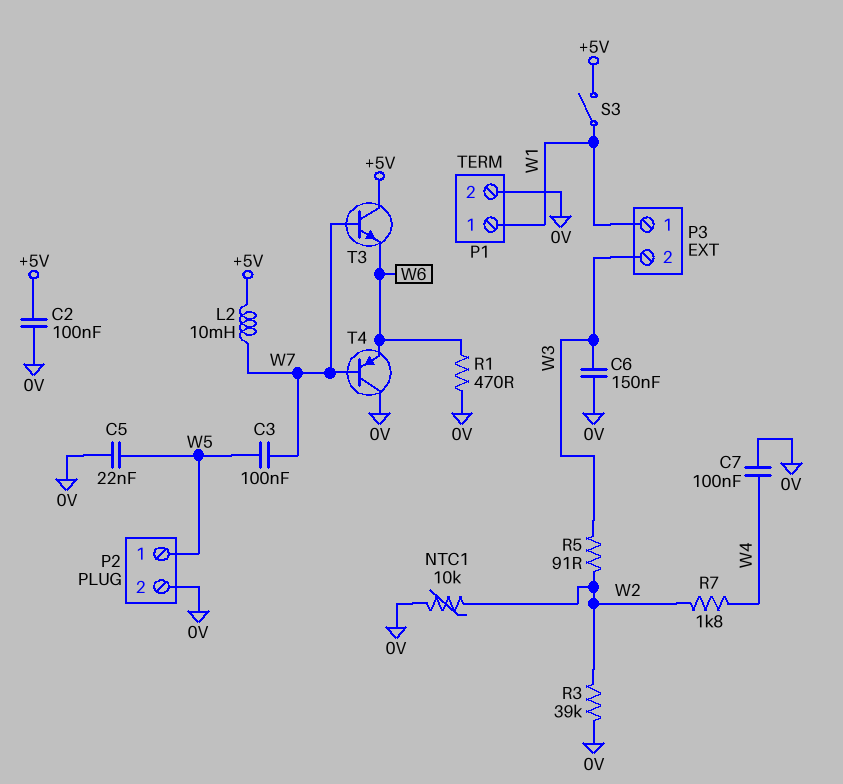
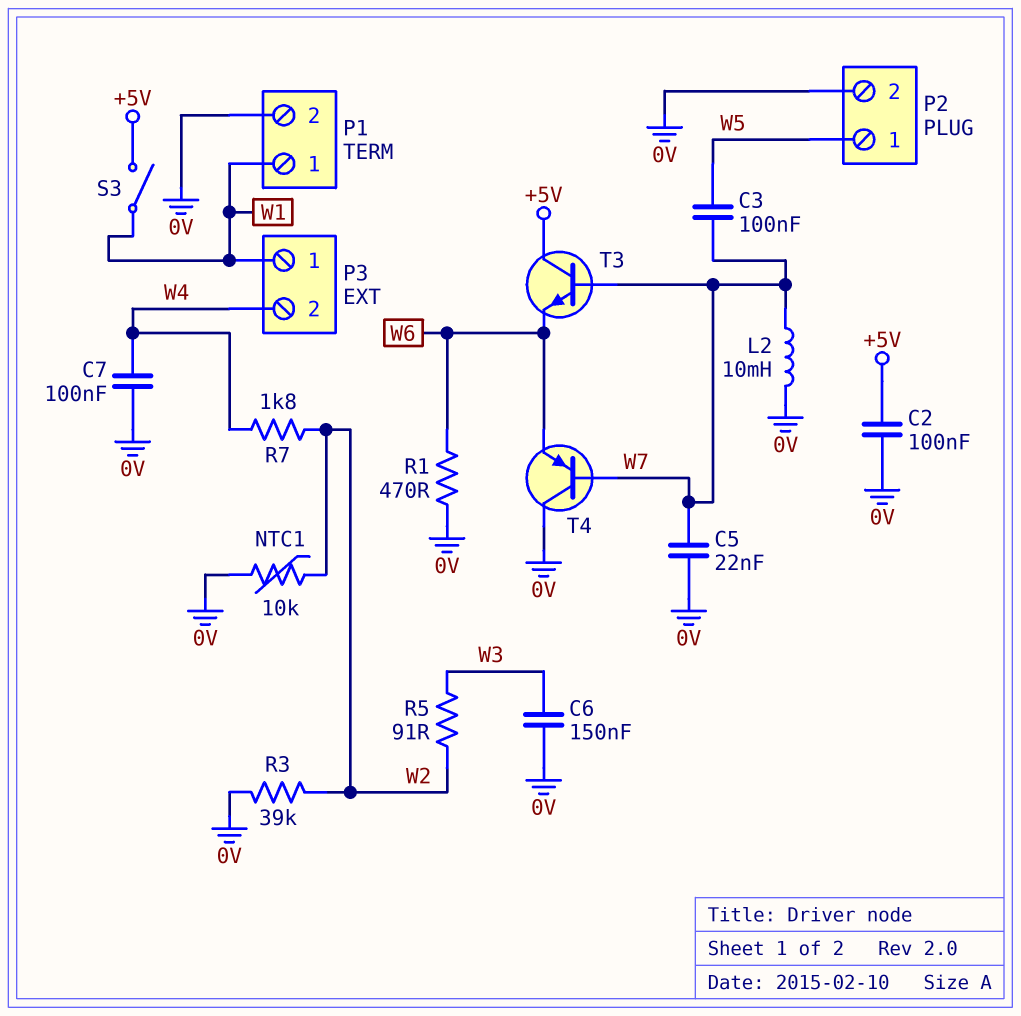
C5: 22nF (0V, W5) -> 22nF (0V, W7)
L2: 10mH (+5V, W7) -> 10mH (0V, W7)
P3 pin 2: W3 -> W4

